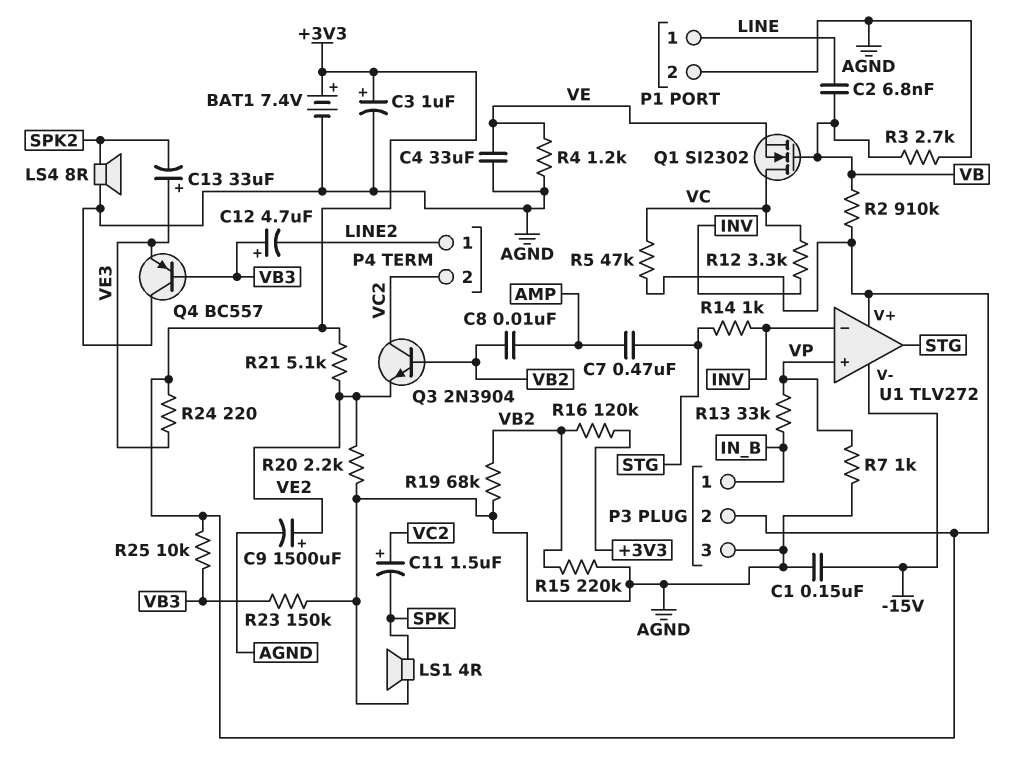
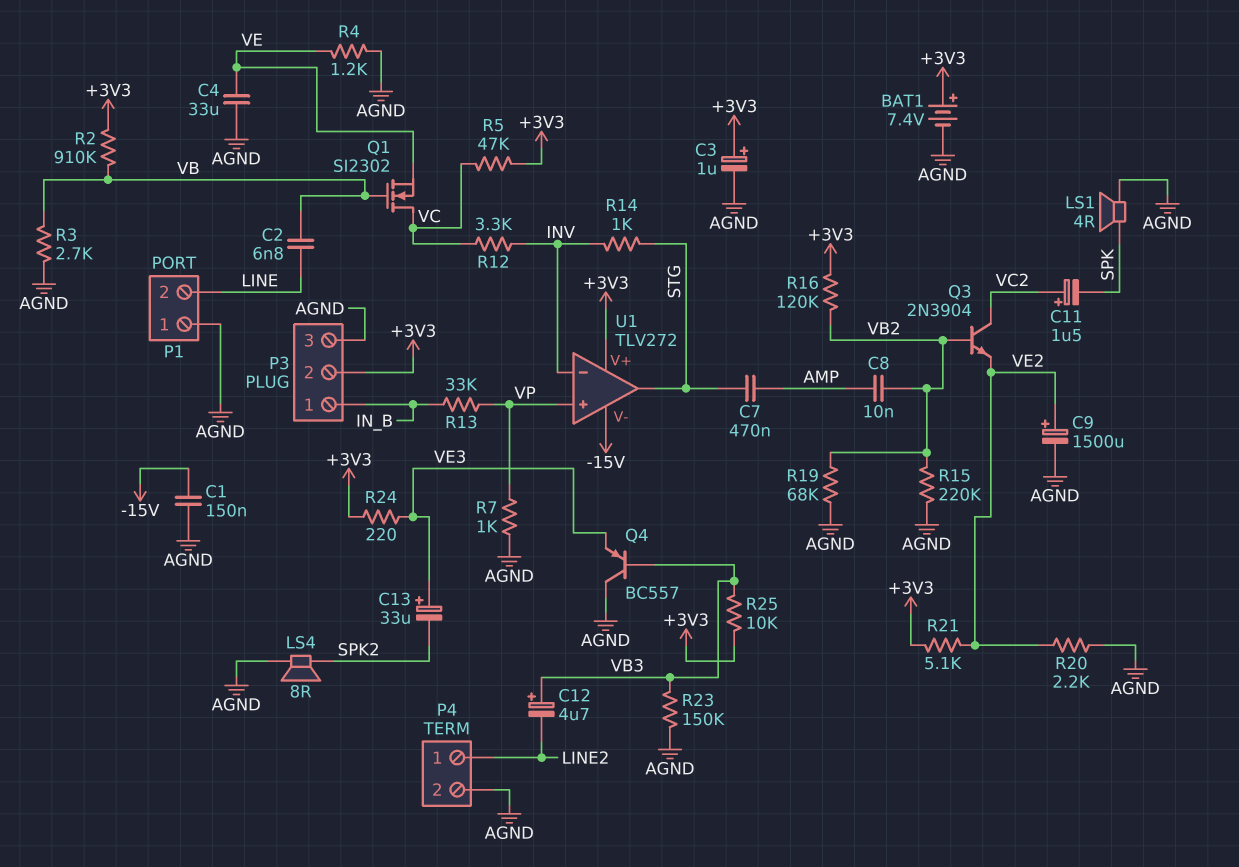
P1 pin 1: LINE -> AGND
P1 pin 2: AGND -> LINE
P4 pin 2: VC2 -> AGND

